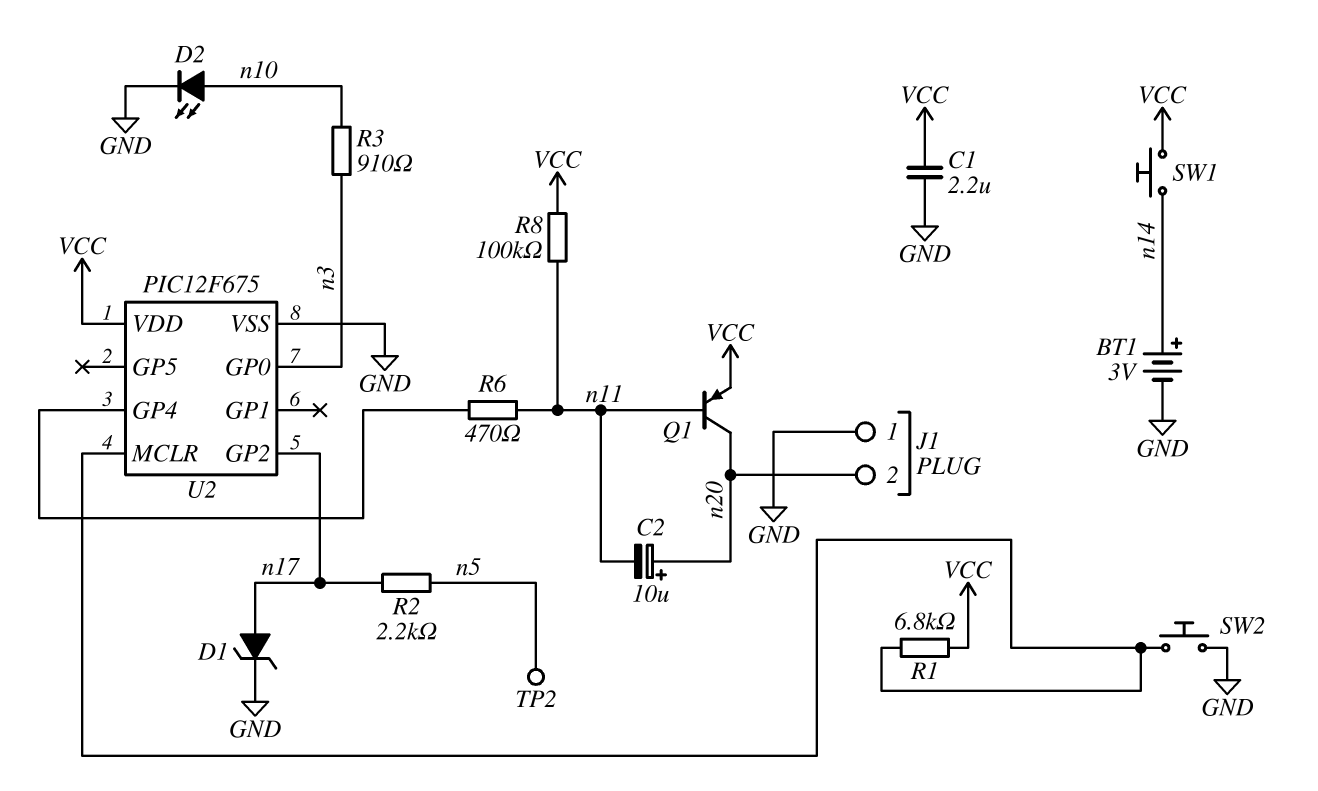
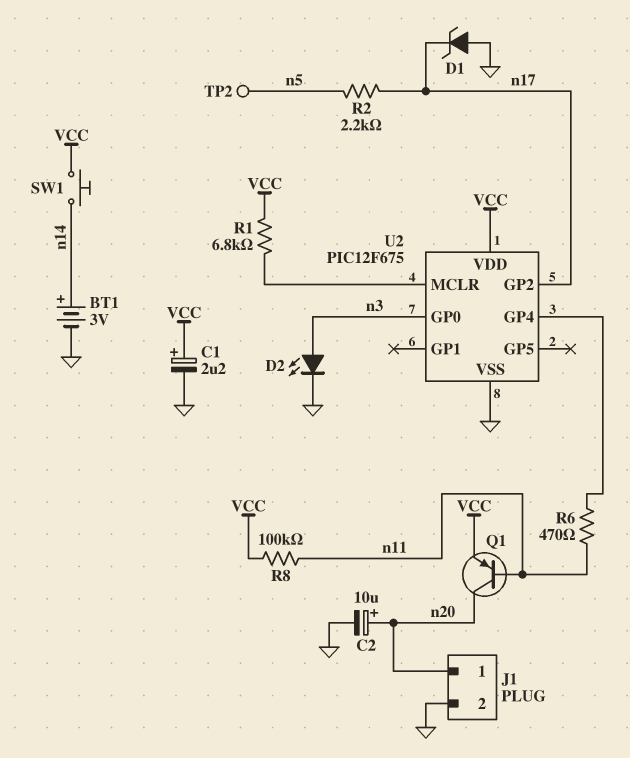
C1: 2.2uF (GND, VCC) -> 2.2uF (plus VCC, minus GND)
C2: 10uF (plus n20, minus n11) -> 10uF (plus n20, minus GND)
D1: zener (A n17, K GND) -> zener (A GND, K n17)
D2: LED (A n10, K GND) -> LED (A n3, K GND)
J1 pin 1: GND -> n20
J1 pin 2: n20 -> GND
R3: 910 (n3, n10) -> none
SW2: button (GND, U2/MCLR) -> none

